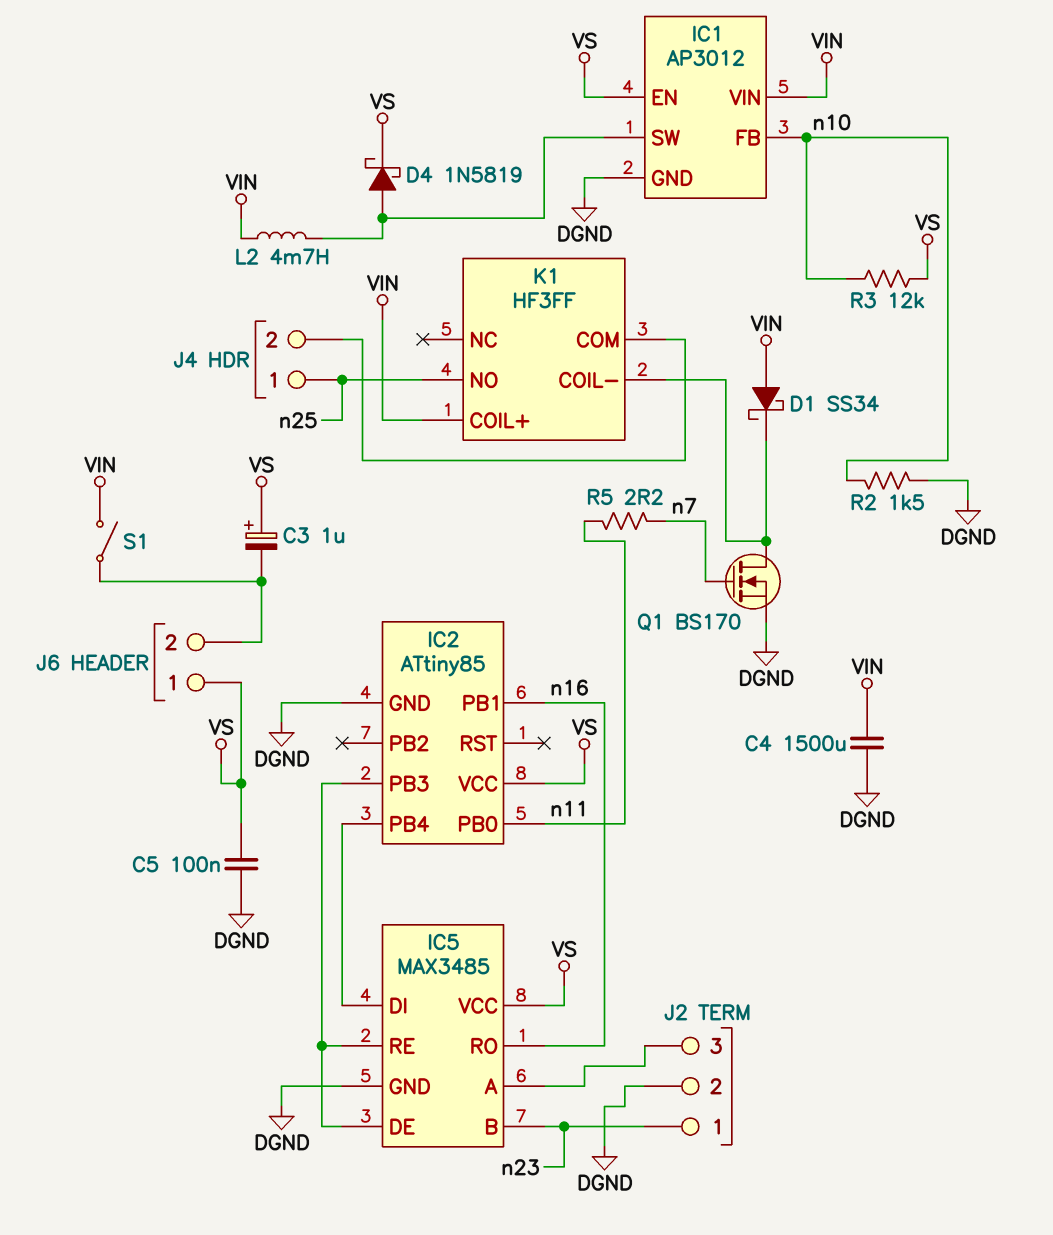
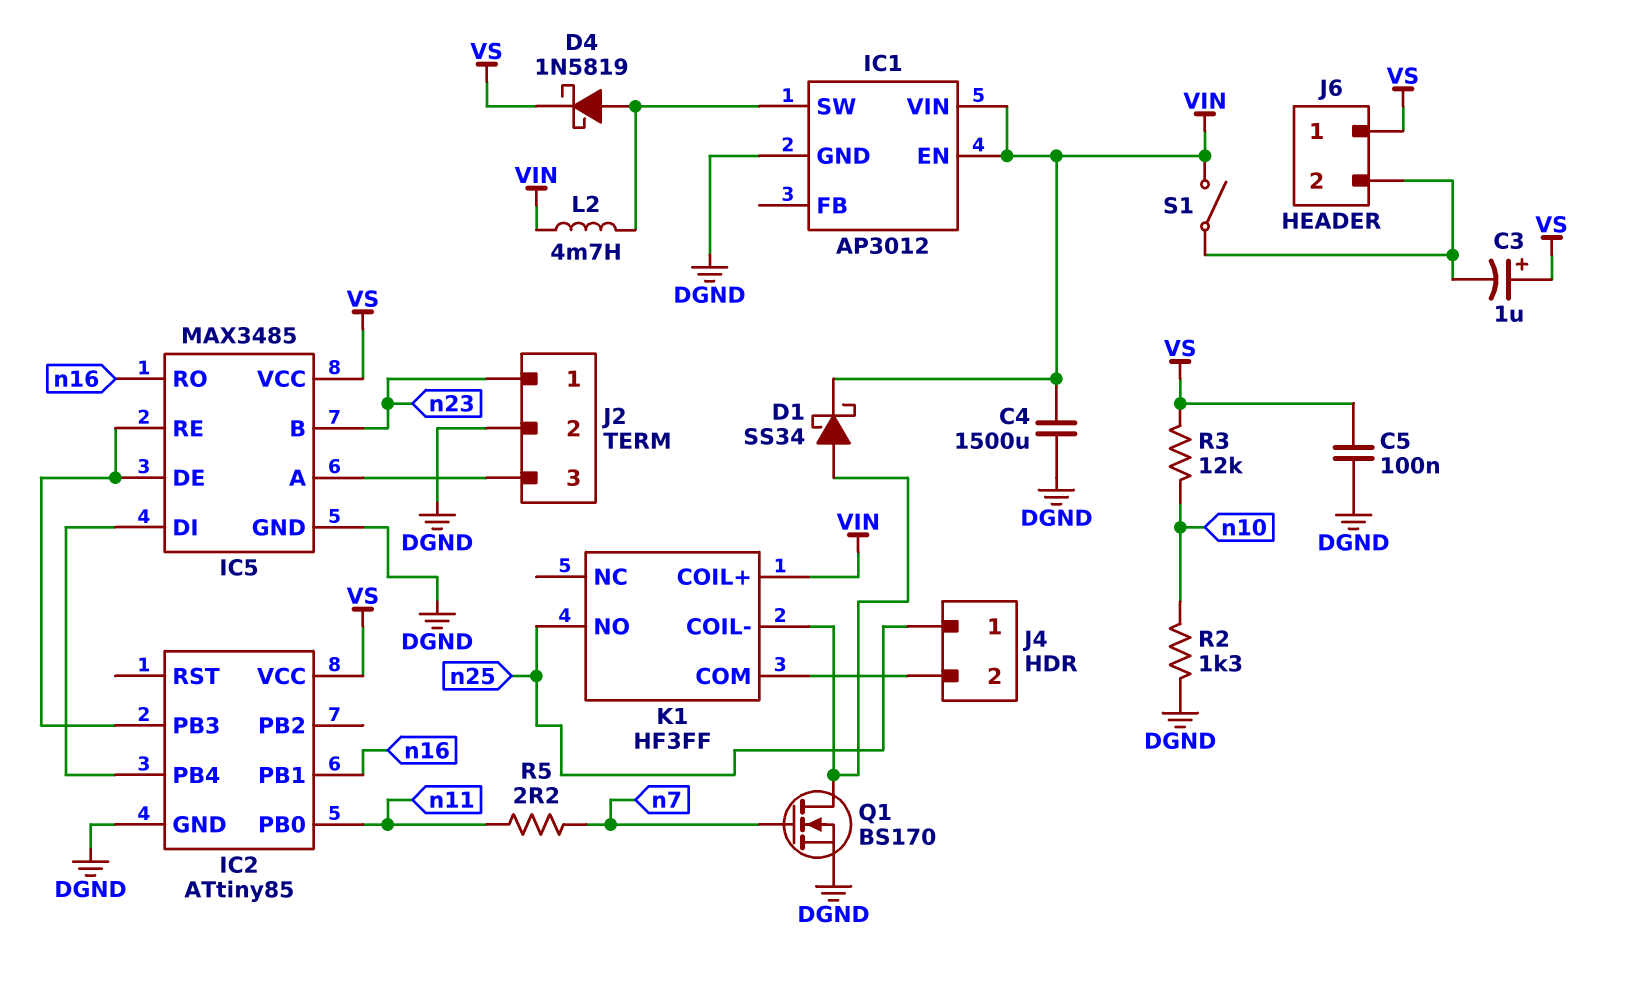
D1: schottky SS34 (A VIN, K K1/COIL-) -> schottky SS34 (A K1/COIL-, K VIN)
IC1 pin EN: VS -> VIN
IC1 pin FB: n10 -> none
R2: 1.5k (DGND, n10) -> 1.3k (DGND, n10)

